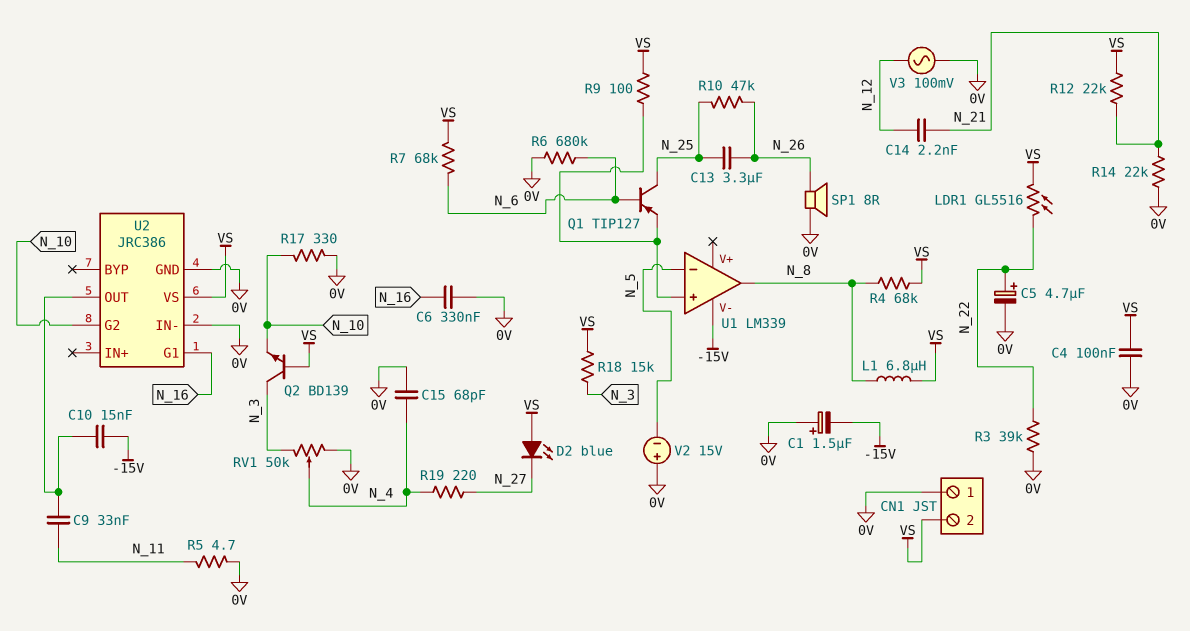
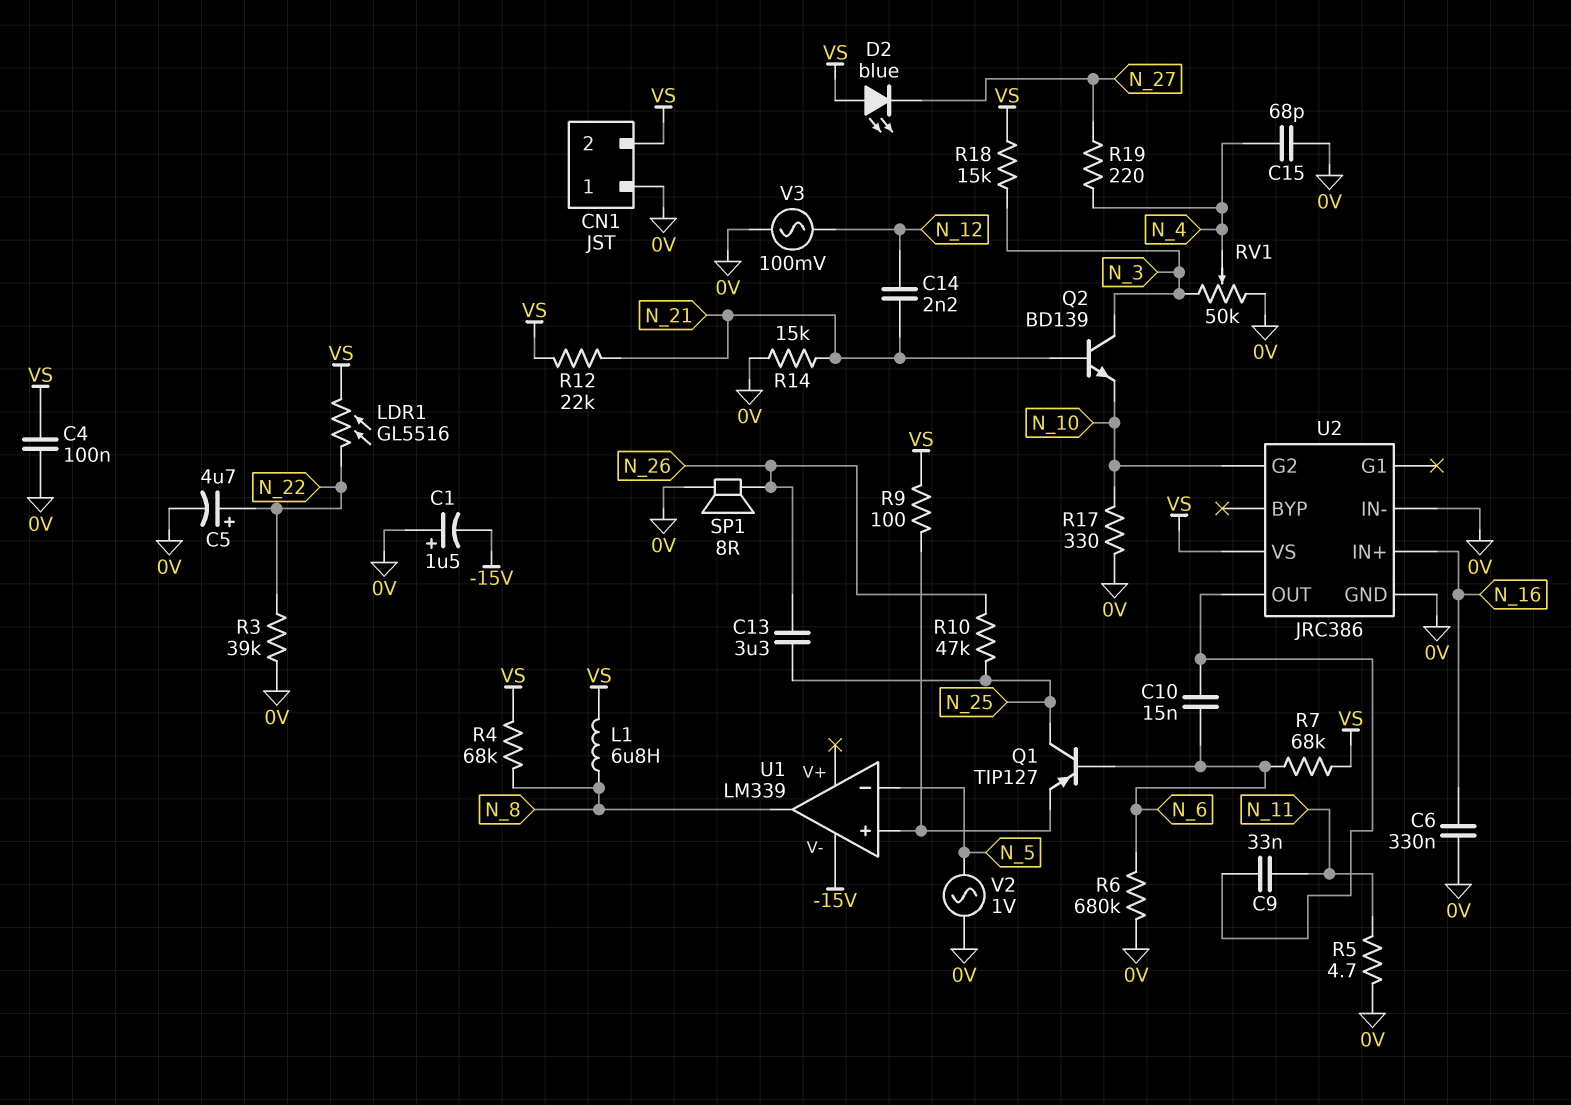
C10: 15nF (-15V, U2/OUT) -> 15nF (N_6, U2/OUT)
Q2: NPN BD139 (B VS, C N_3, E N_10) -> NPN BD139 (B N_21, C N_3, E N_10)
R14: 22k (0V, N_21) -> 15k (0V, N_21)
U2 pin G1: N_16 -> none
U2 pin IN+: none -> N_16
V2: 15V (plus 0V, minus N_5) -> AC 1V (0V, N_5)

